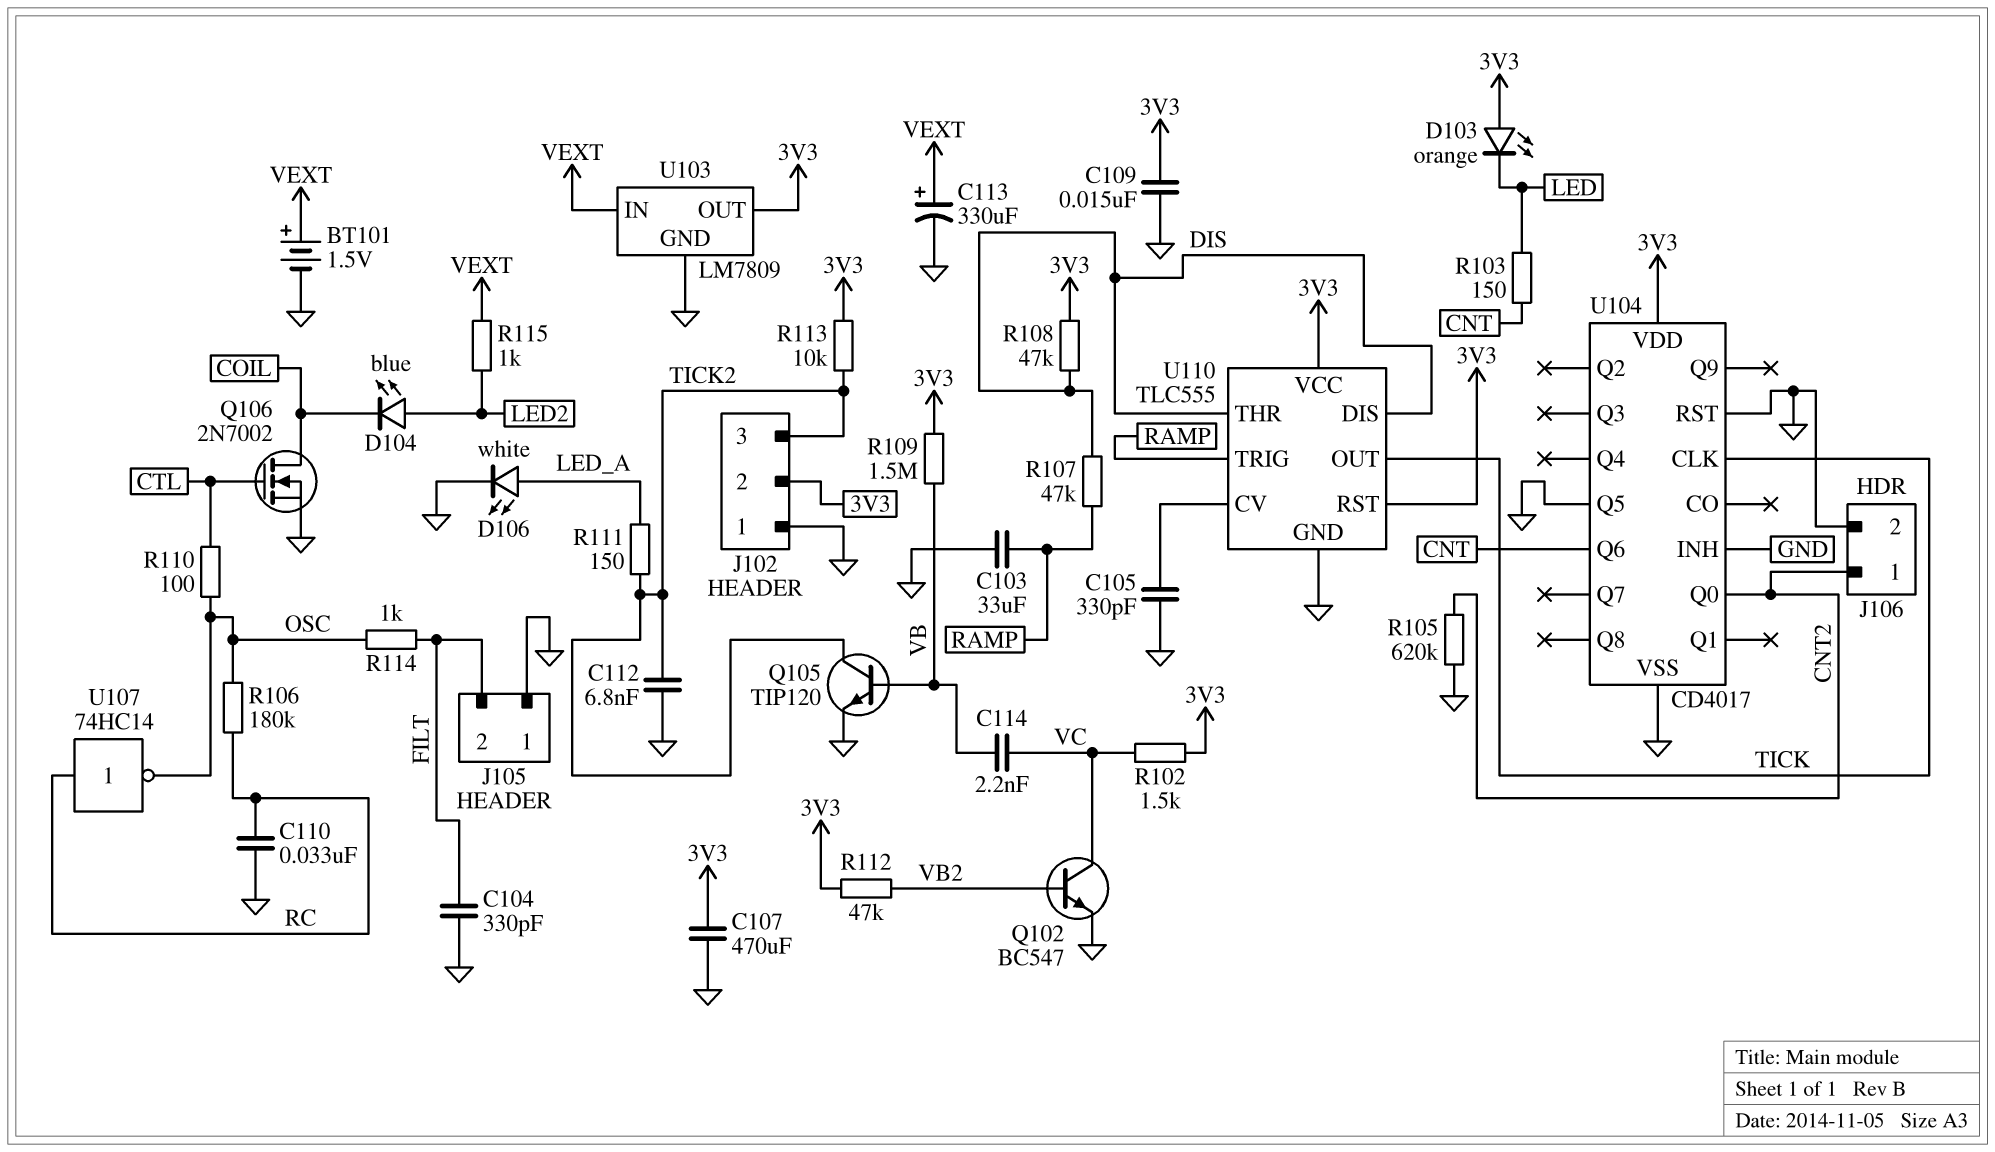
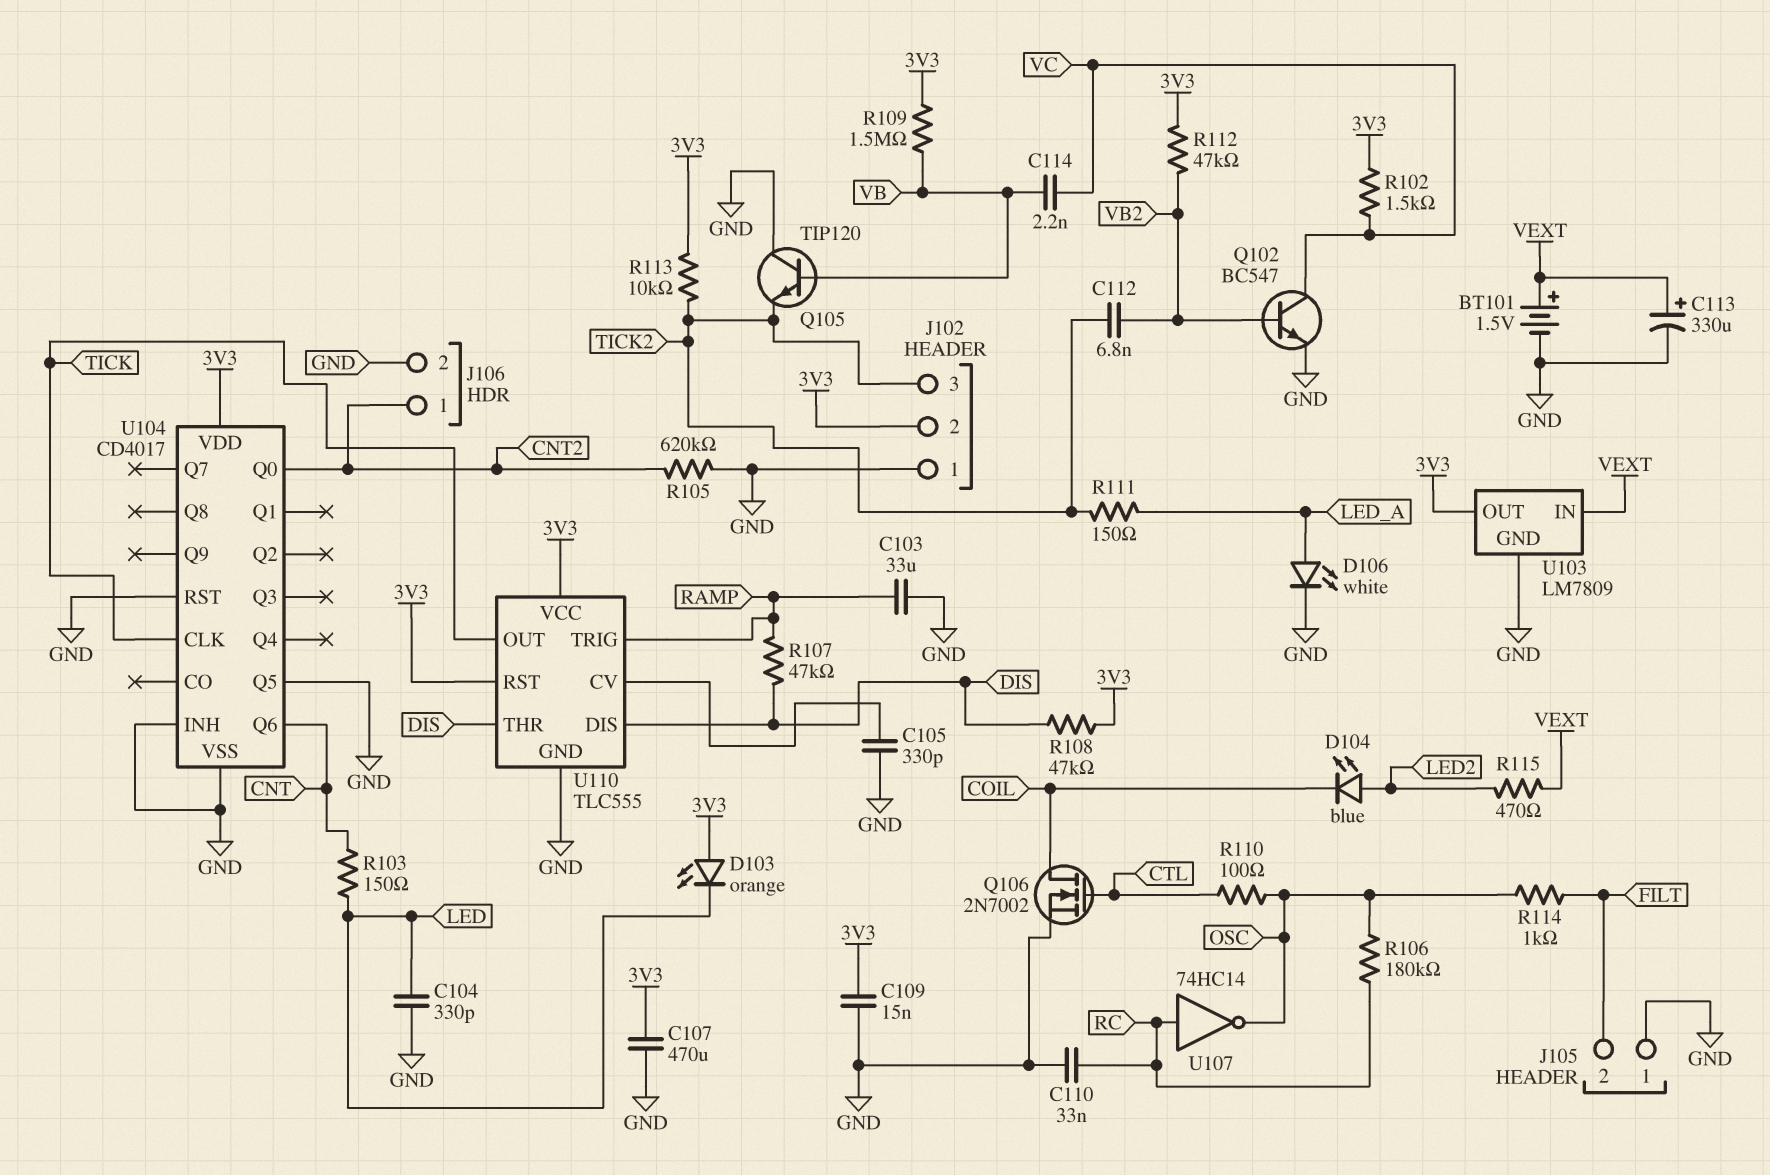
C104: 330pF (FILT, GND) -> 330pF (GND, LED)
C112: 6.8nF (GND, TICK2) -> 6.8nF (TICK2, VB2)
Q105: NPN TIP120 (B VB, C TICK2, E GND) -> NPN TIP120 (B VB, C GND, E TICK2)
R115: 1k (LED2, VEXT) -> 470 (LED2, VEXT)

